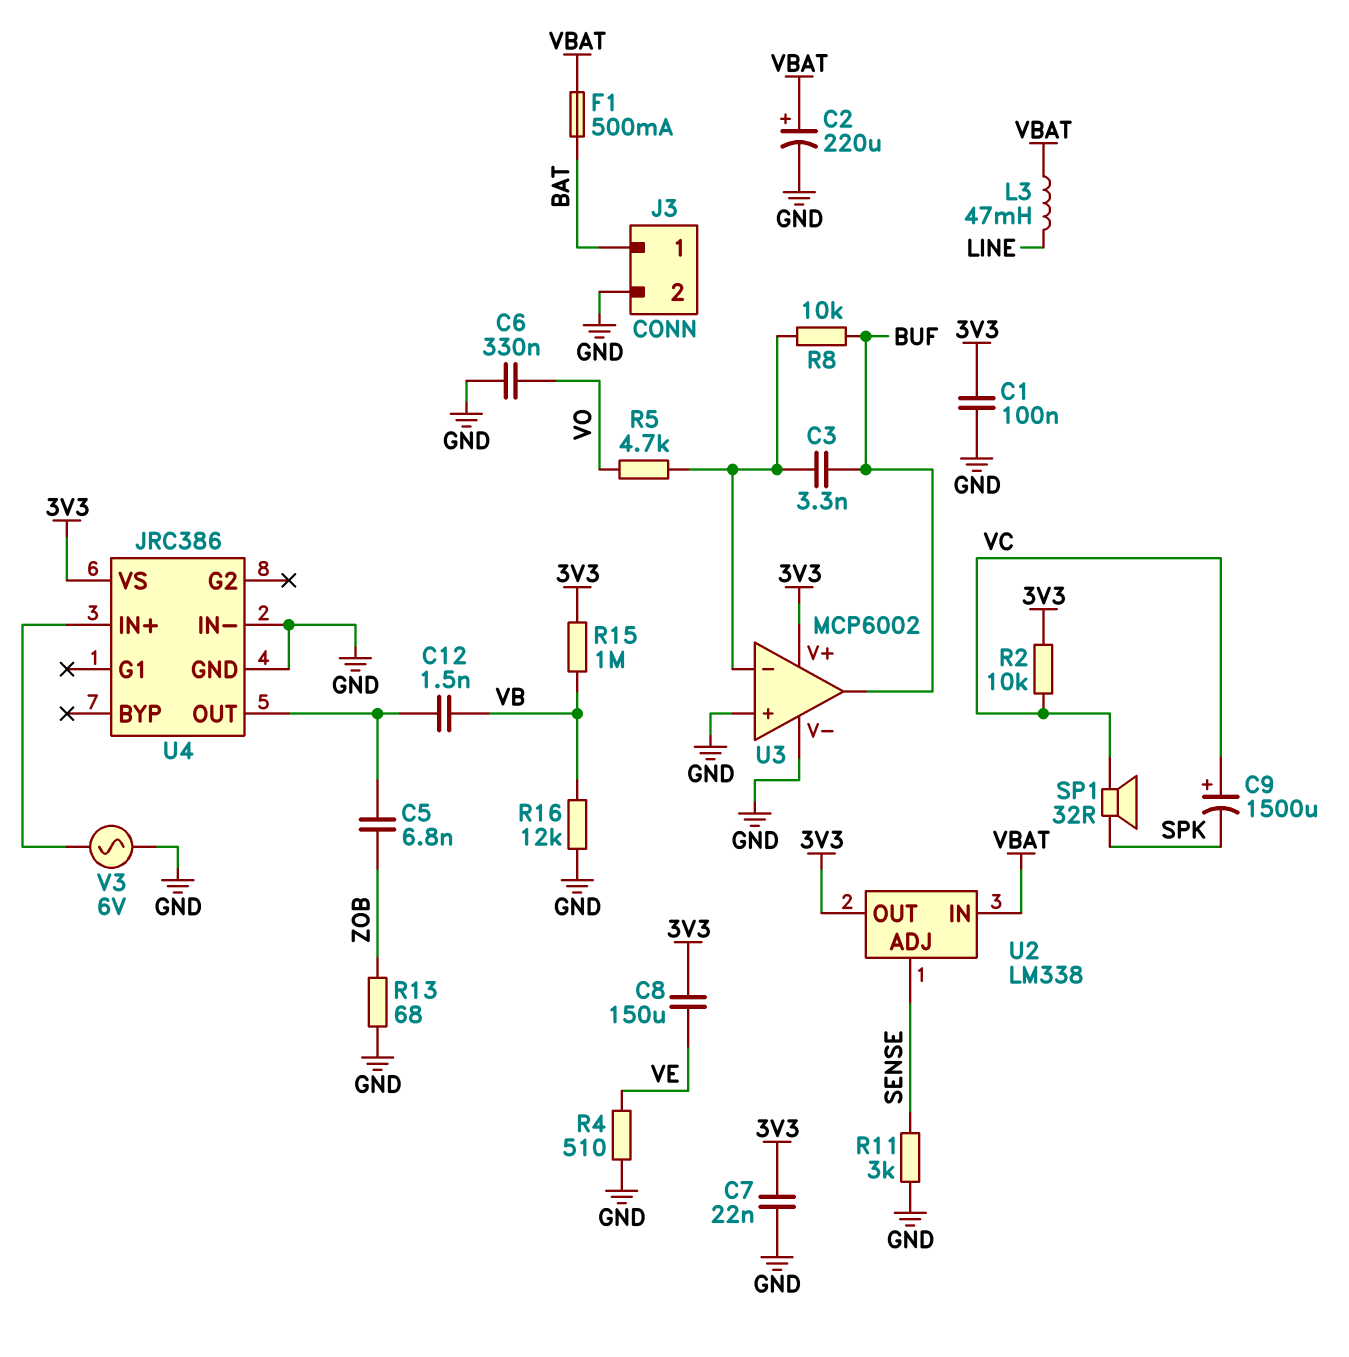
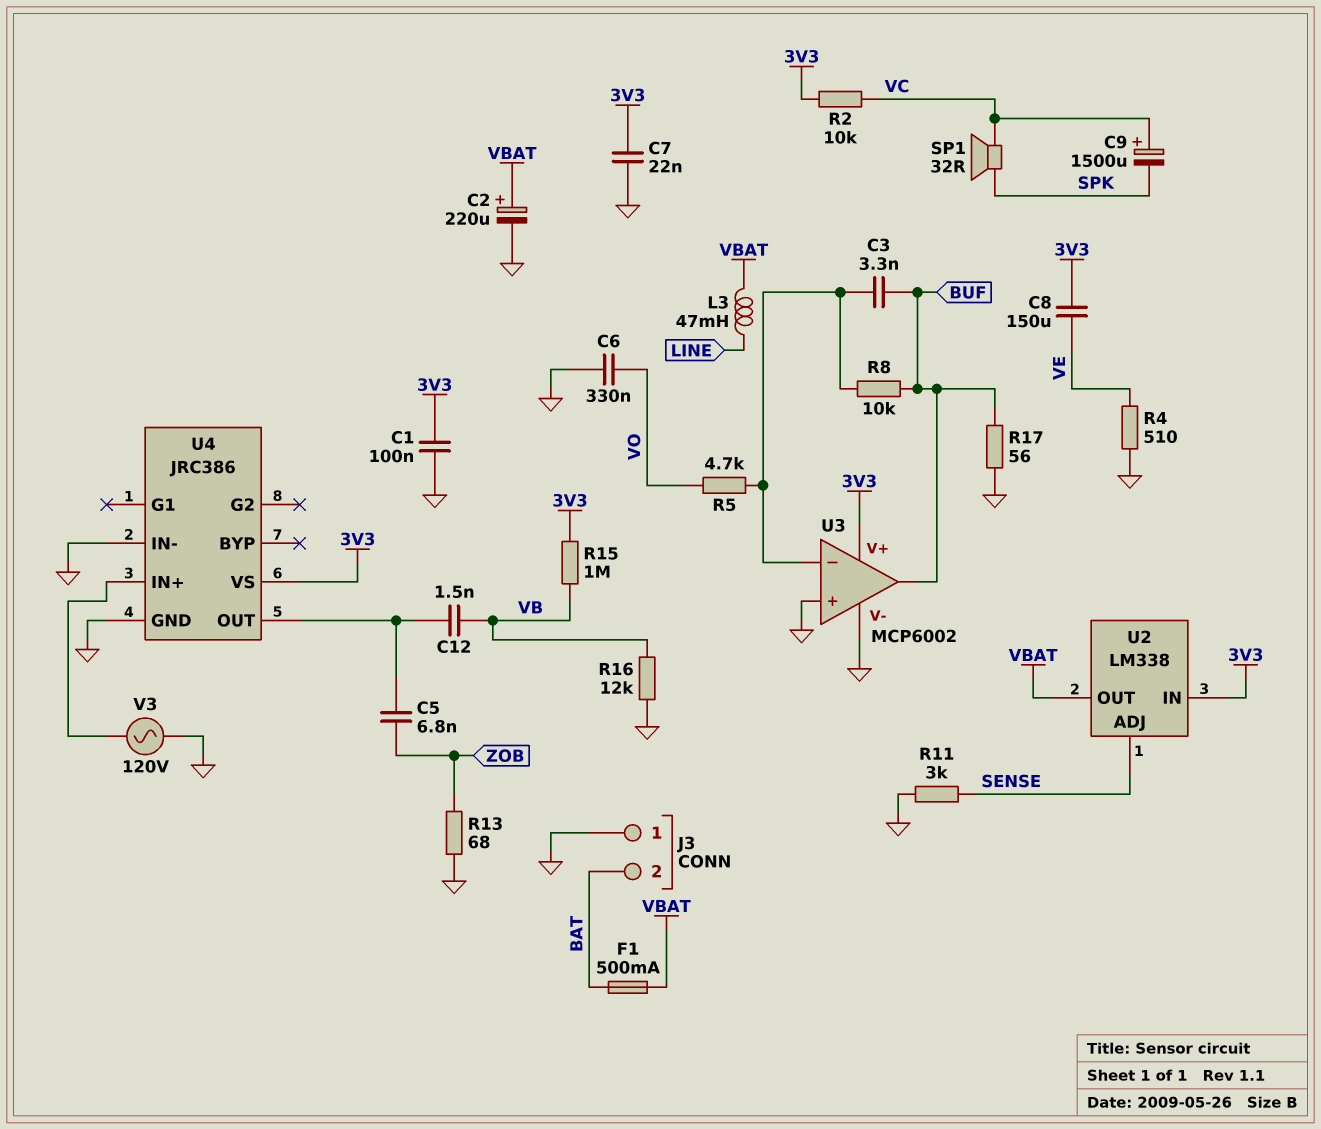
J3 pin 1: BAT -> GND
J3 pin 2: GND -> BAT
R17: none -> 56 (BUF, GND)
U2 pin IN: VBAT -> 3V3
U2 pin OUT: 3V3 -> VBAT
V3: AC 6V (GND, U4/IN+) -> AC 120V (GND, U4/IN+)

